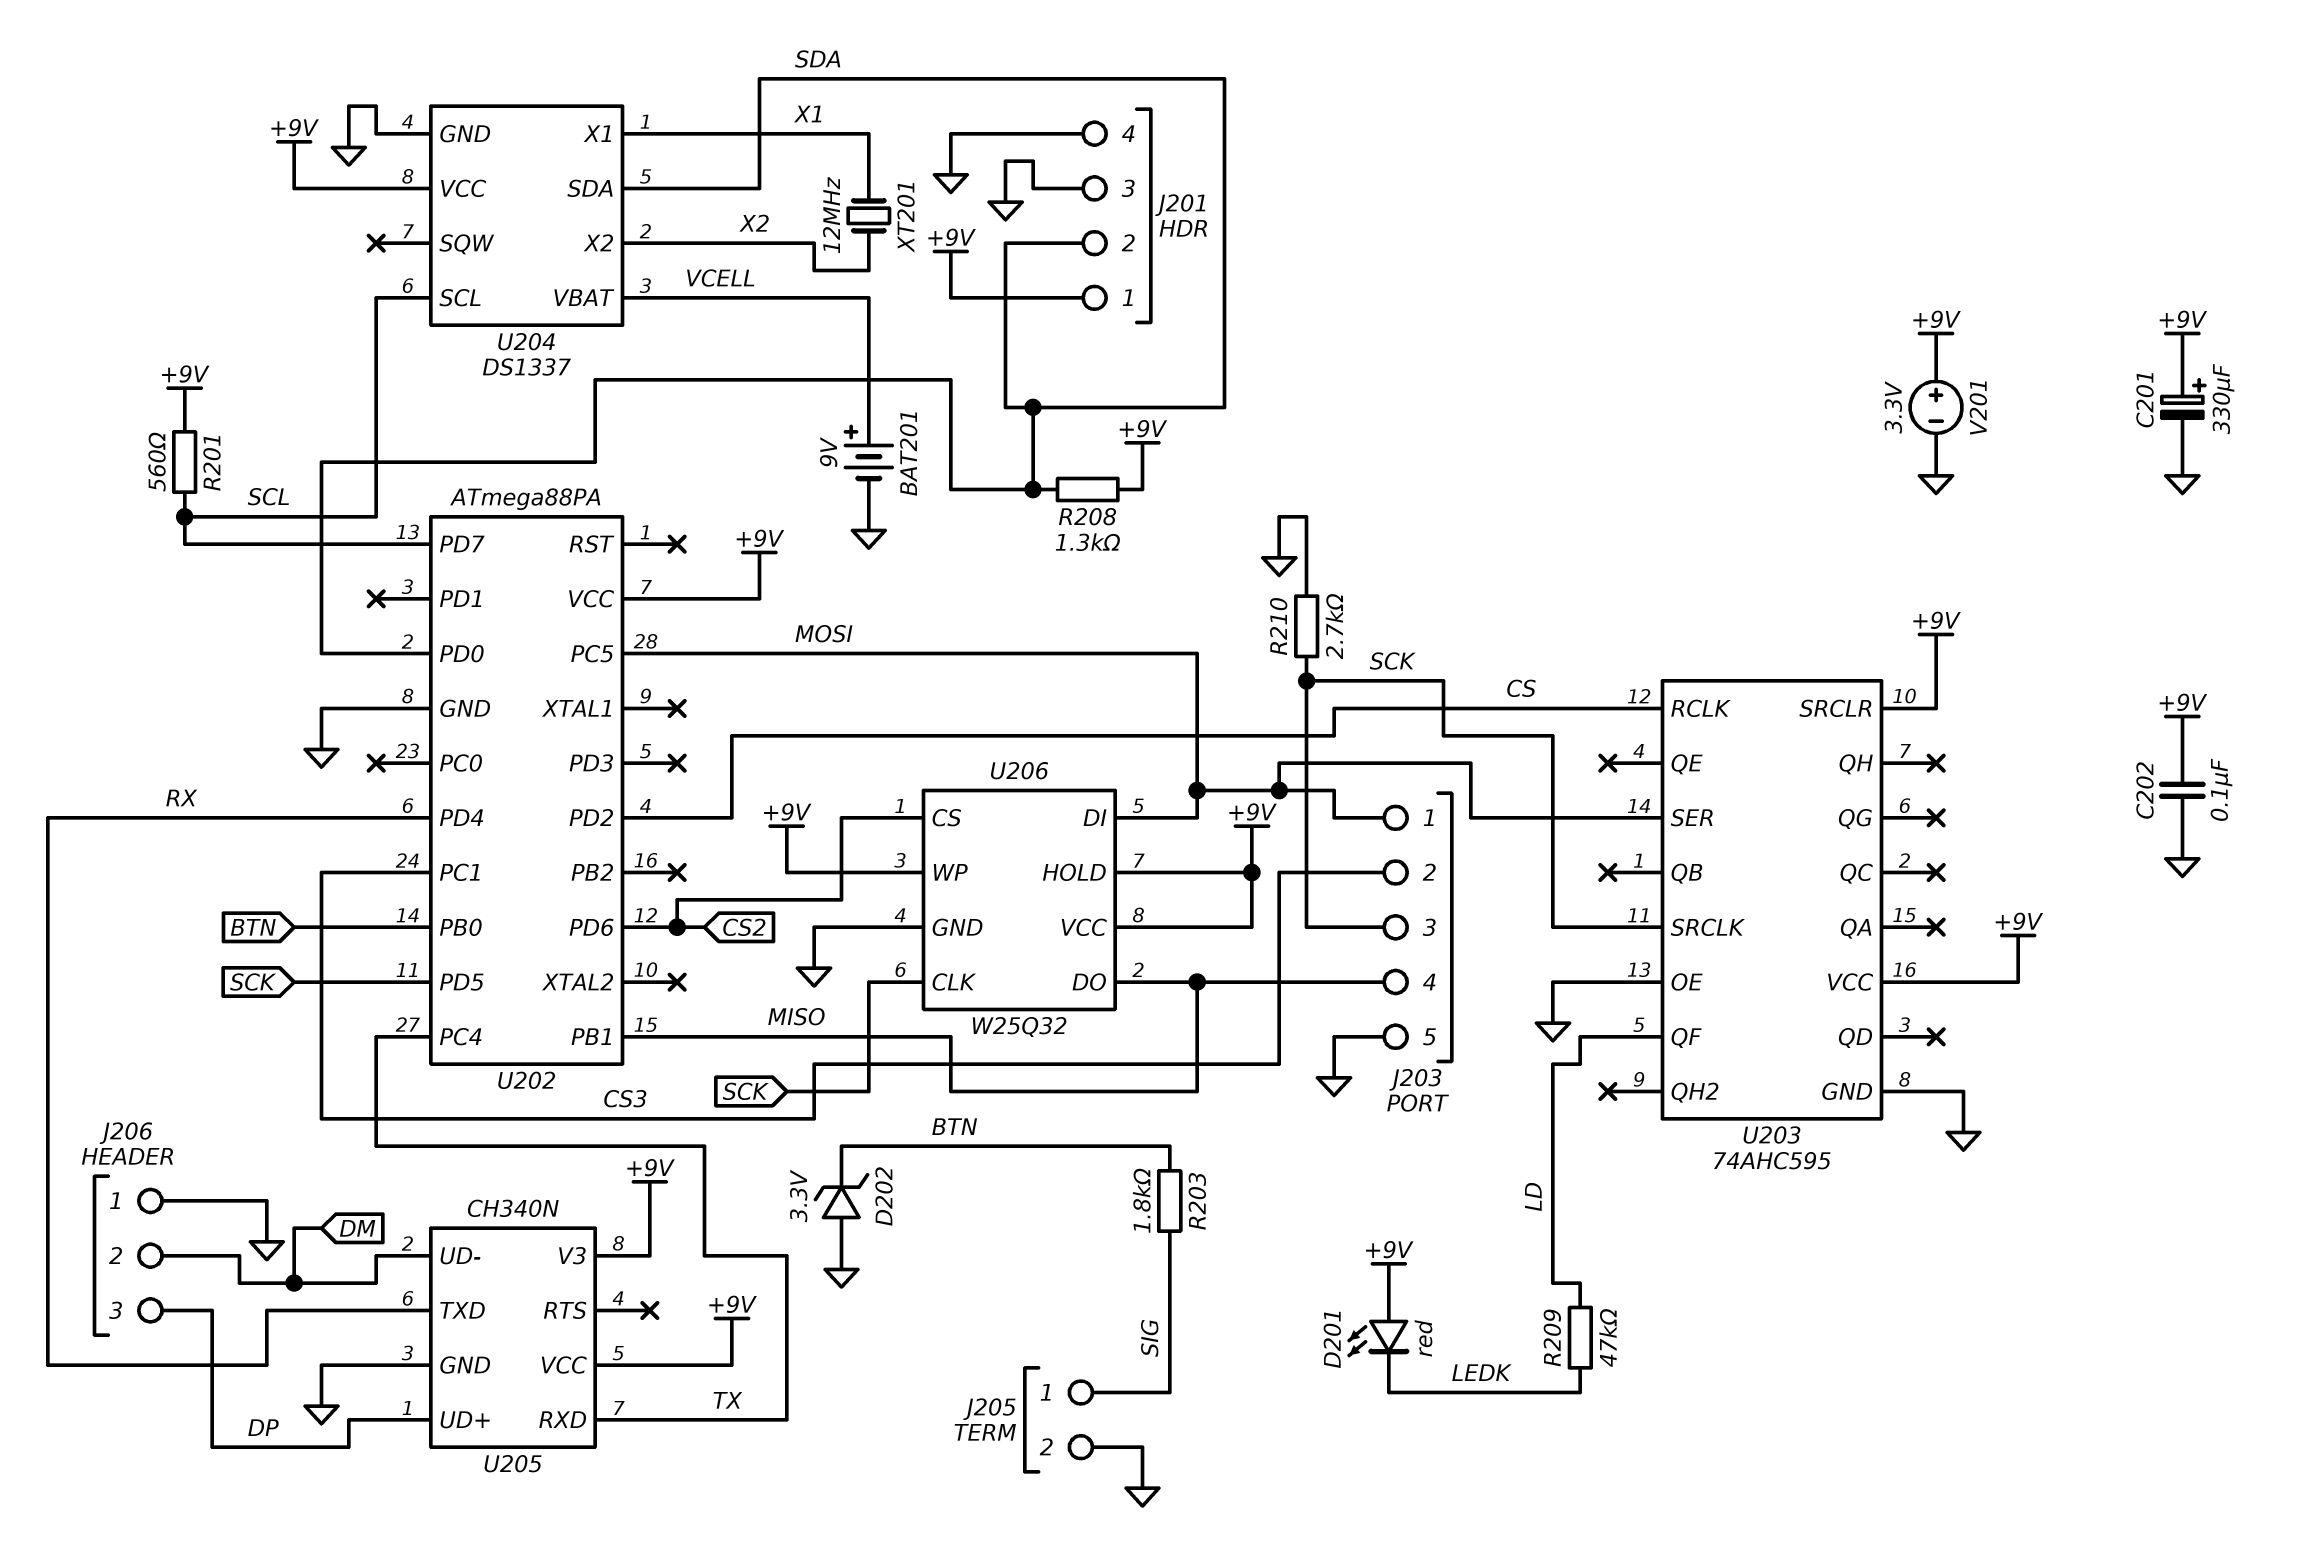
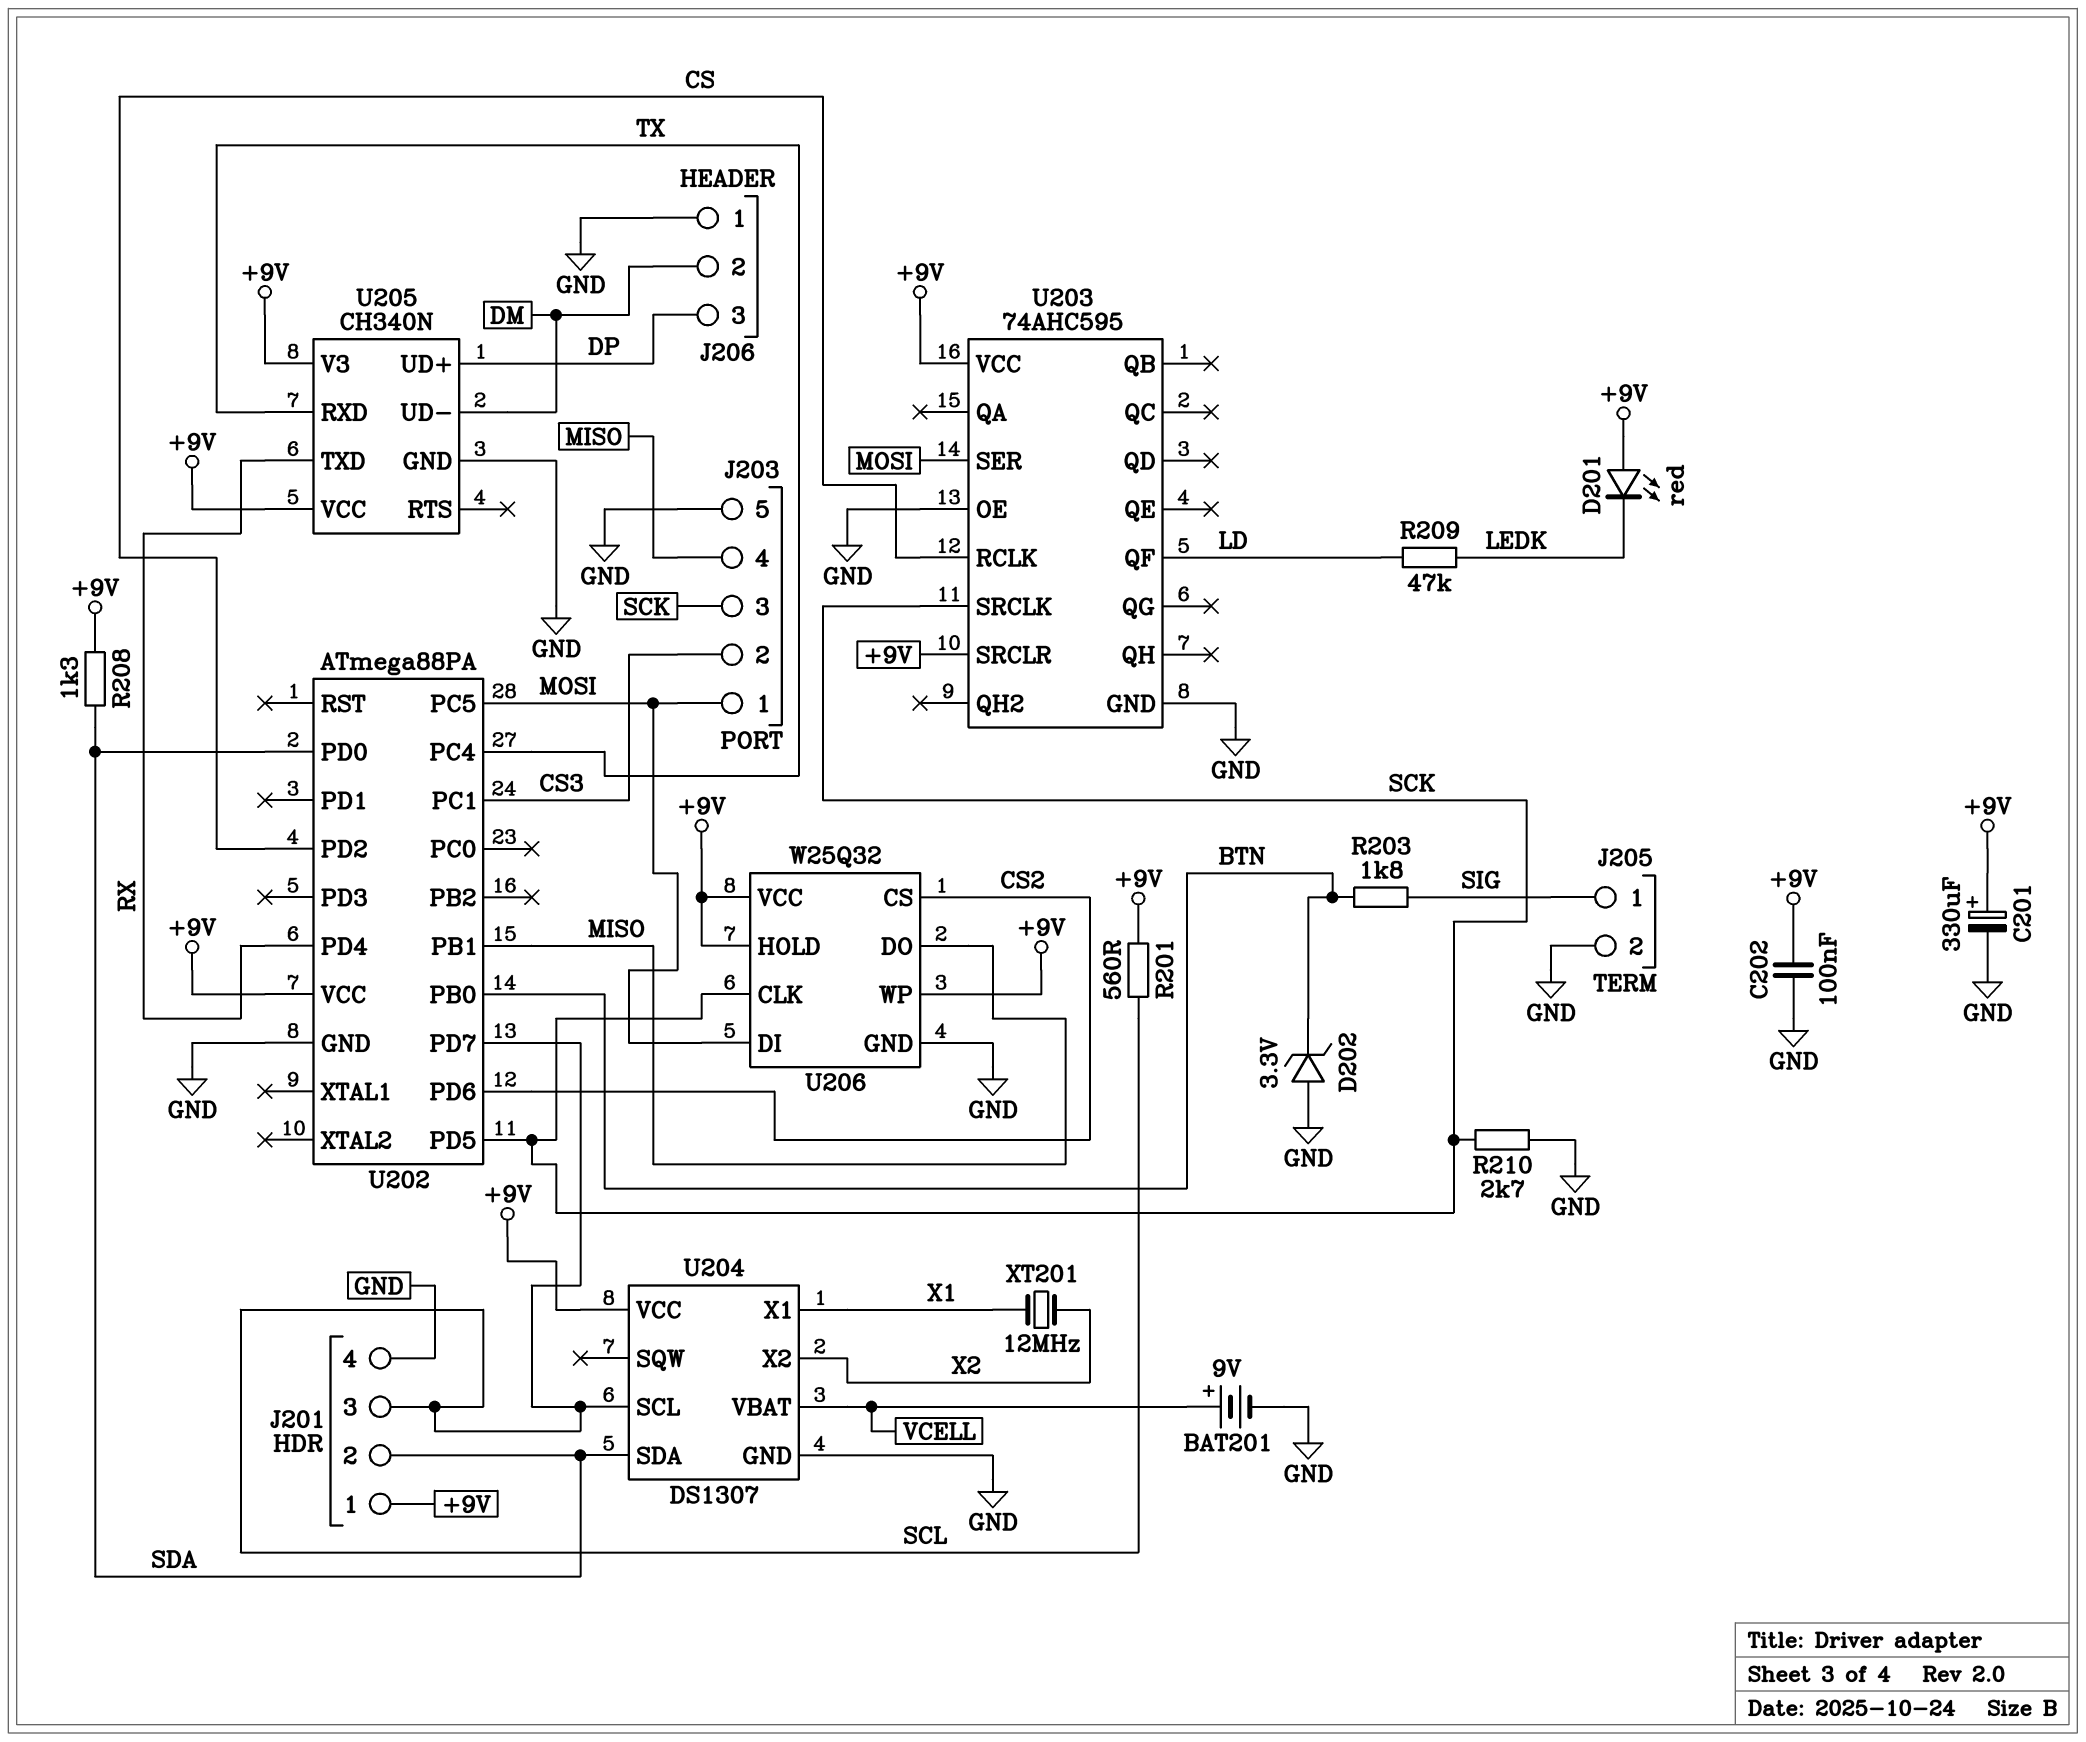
J201 pin 3: GND -> SCL
U204: DS1337 -> DS1307
V201: 3.3V (plus +9V, minus GND) -> none

